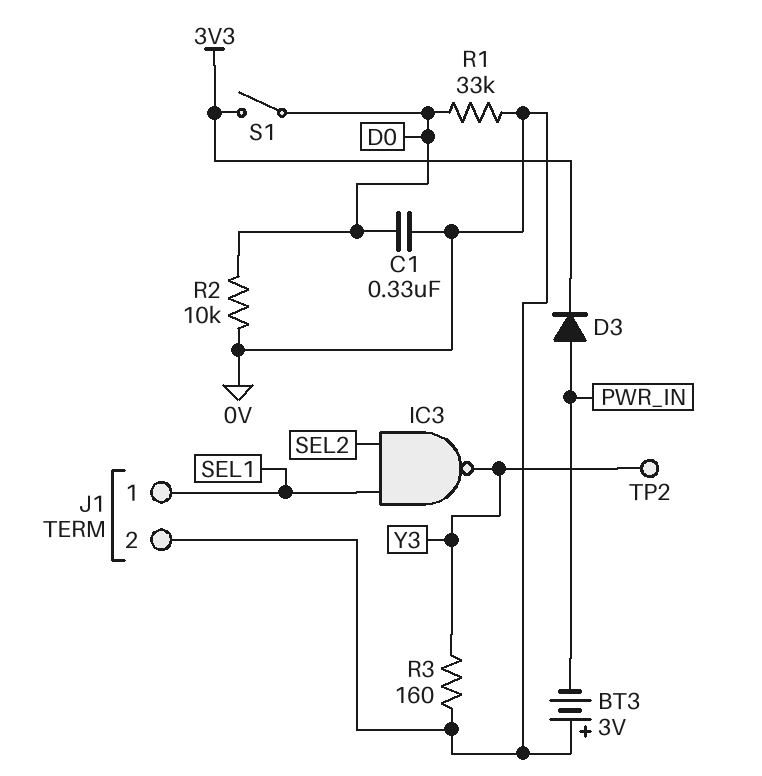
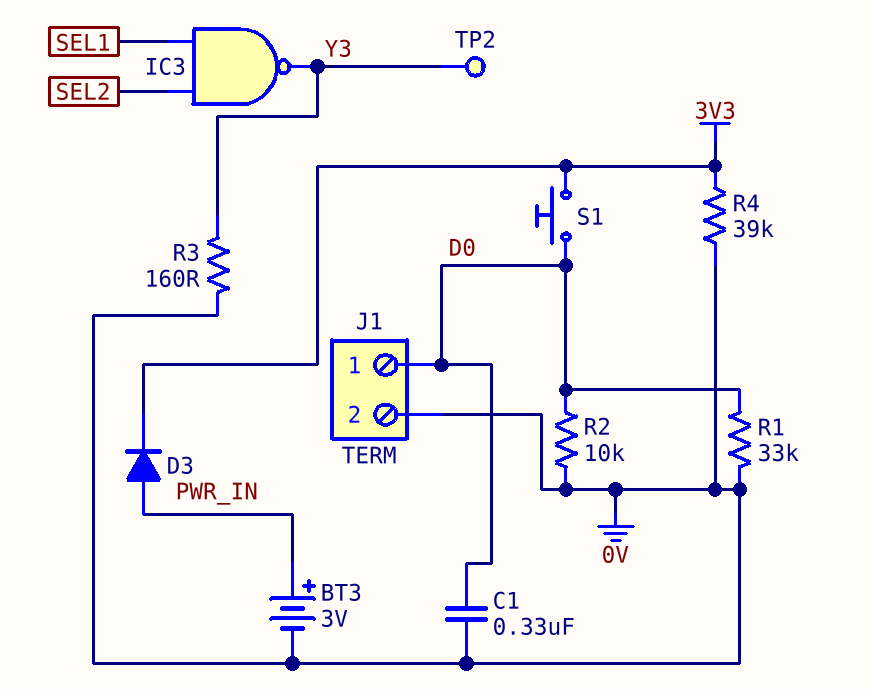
BT3: 3V (plus 0V, minus PWR_IN) -> 3V (plus PWR_IN, minus 0V)
J1 pin 1: SEL1 -> D0
R4: none -> 39k (0V, 3V3)
S1: switch (3V3, D0) -> button (3V3, D0)

